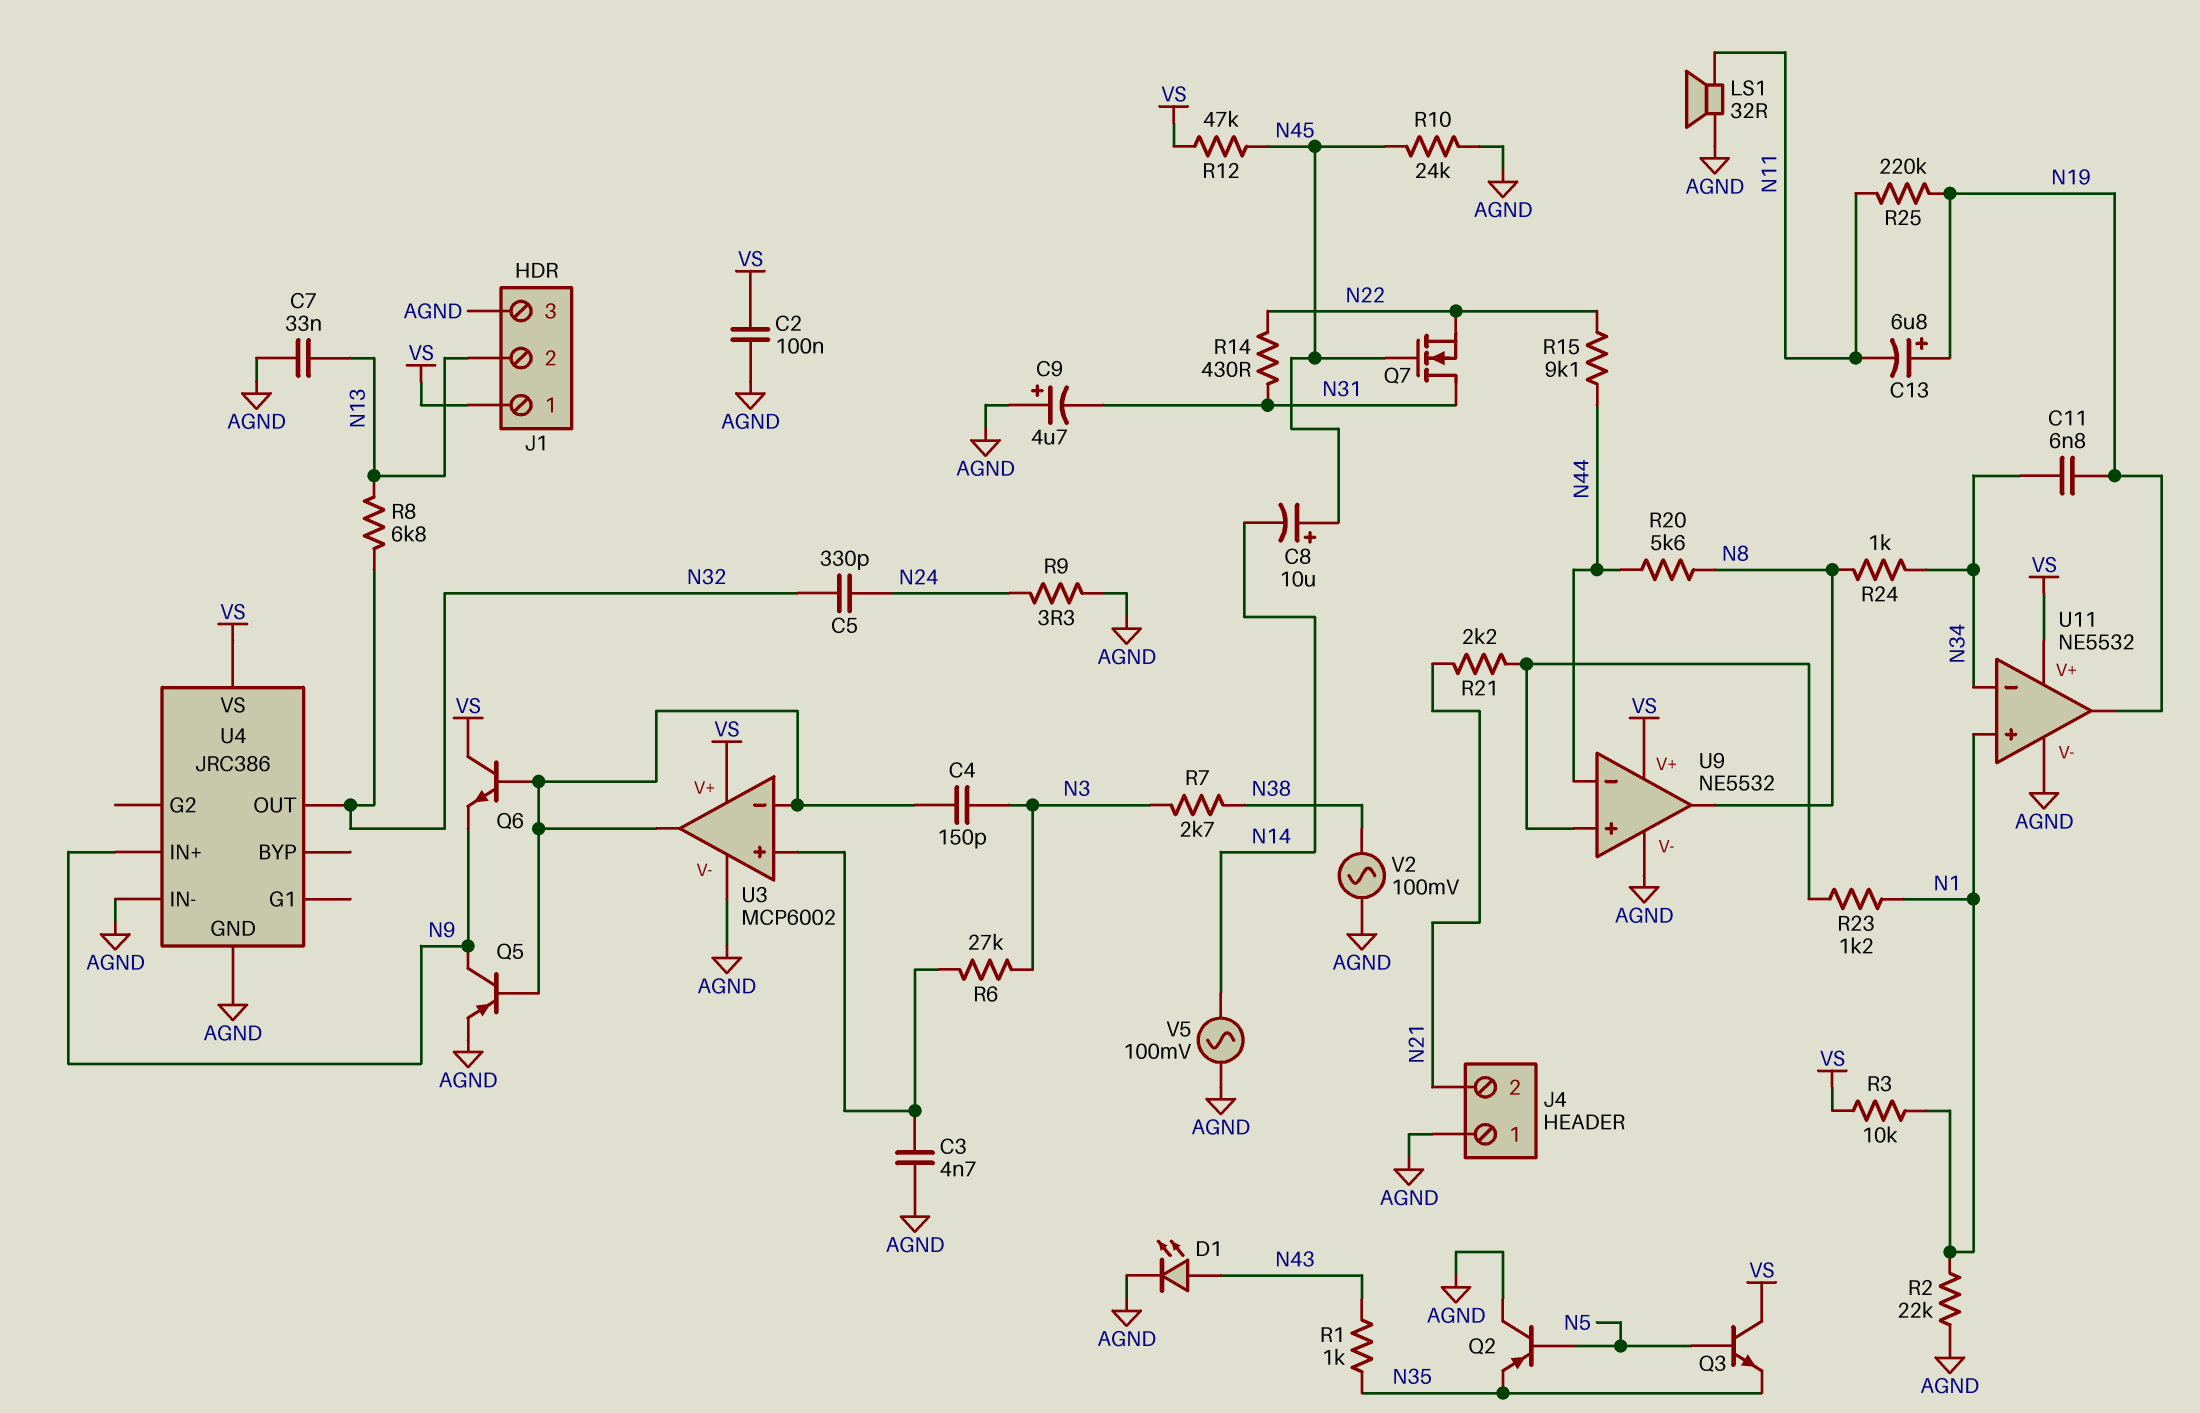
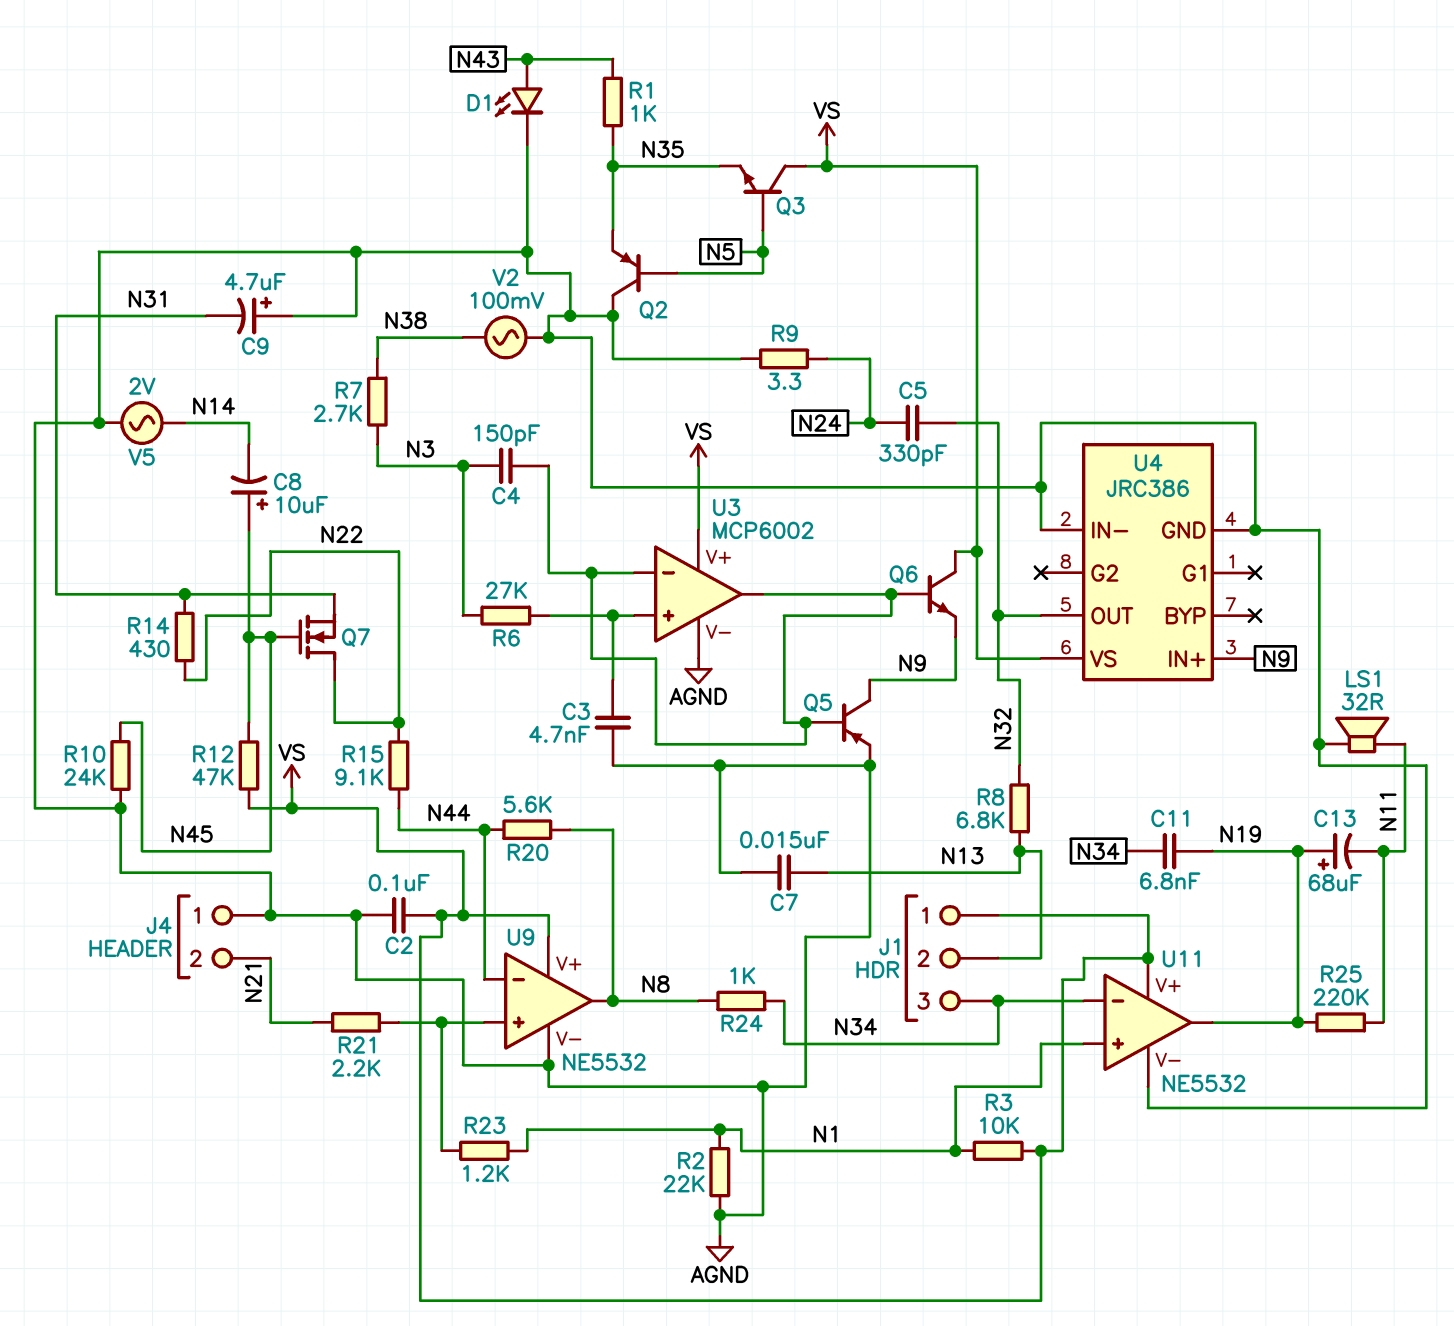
C7: 33nF (AGND, N13) -> 15nF (AGND, N13)
C13: 6.8uF (plus N19, minus N11) -> 68uF (plus N19, minus N11)
J1 pin 3: AGND -> N34
Q7: NMOS (G N45, D N31, S N22) -> NMOS (G N45, D N22, S N31)
V5: AC 100mV (AGND, N14) -> AC 2V (AGND, N14)

